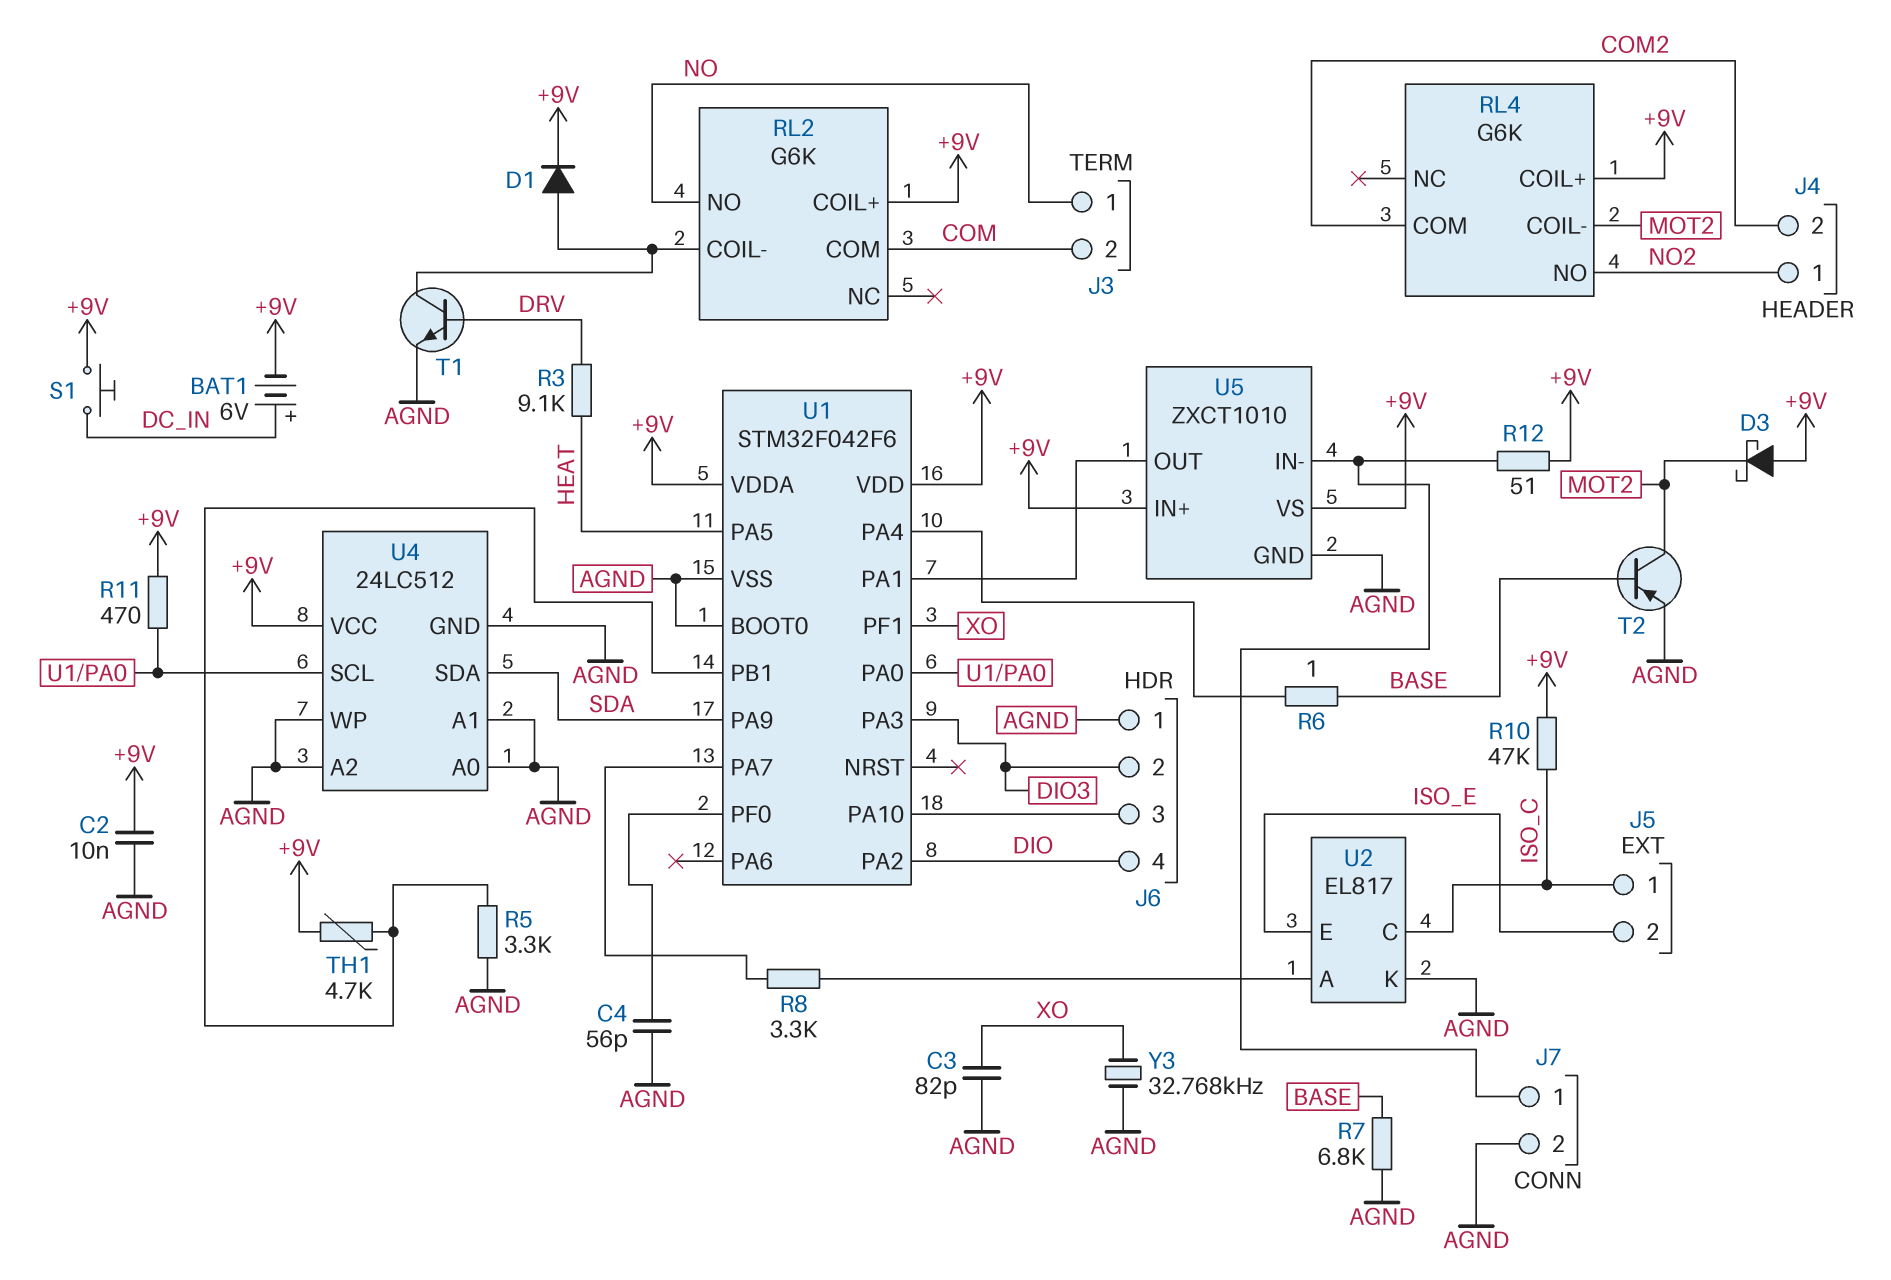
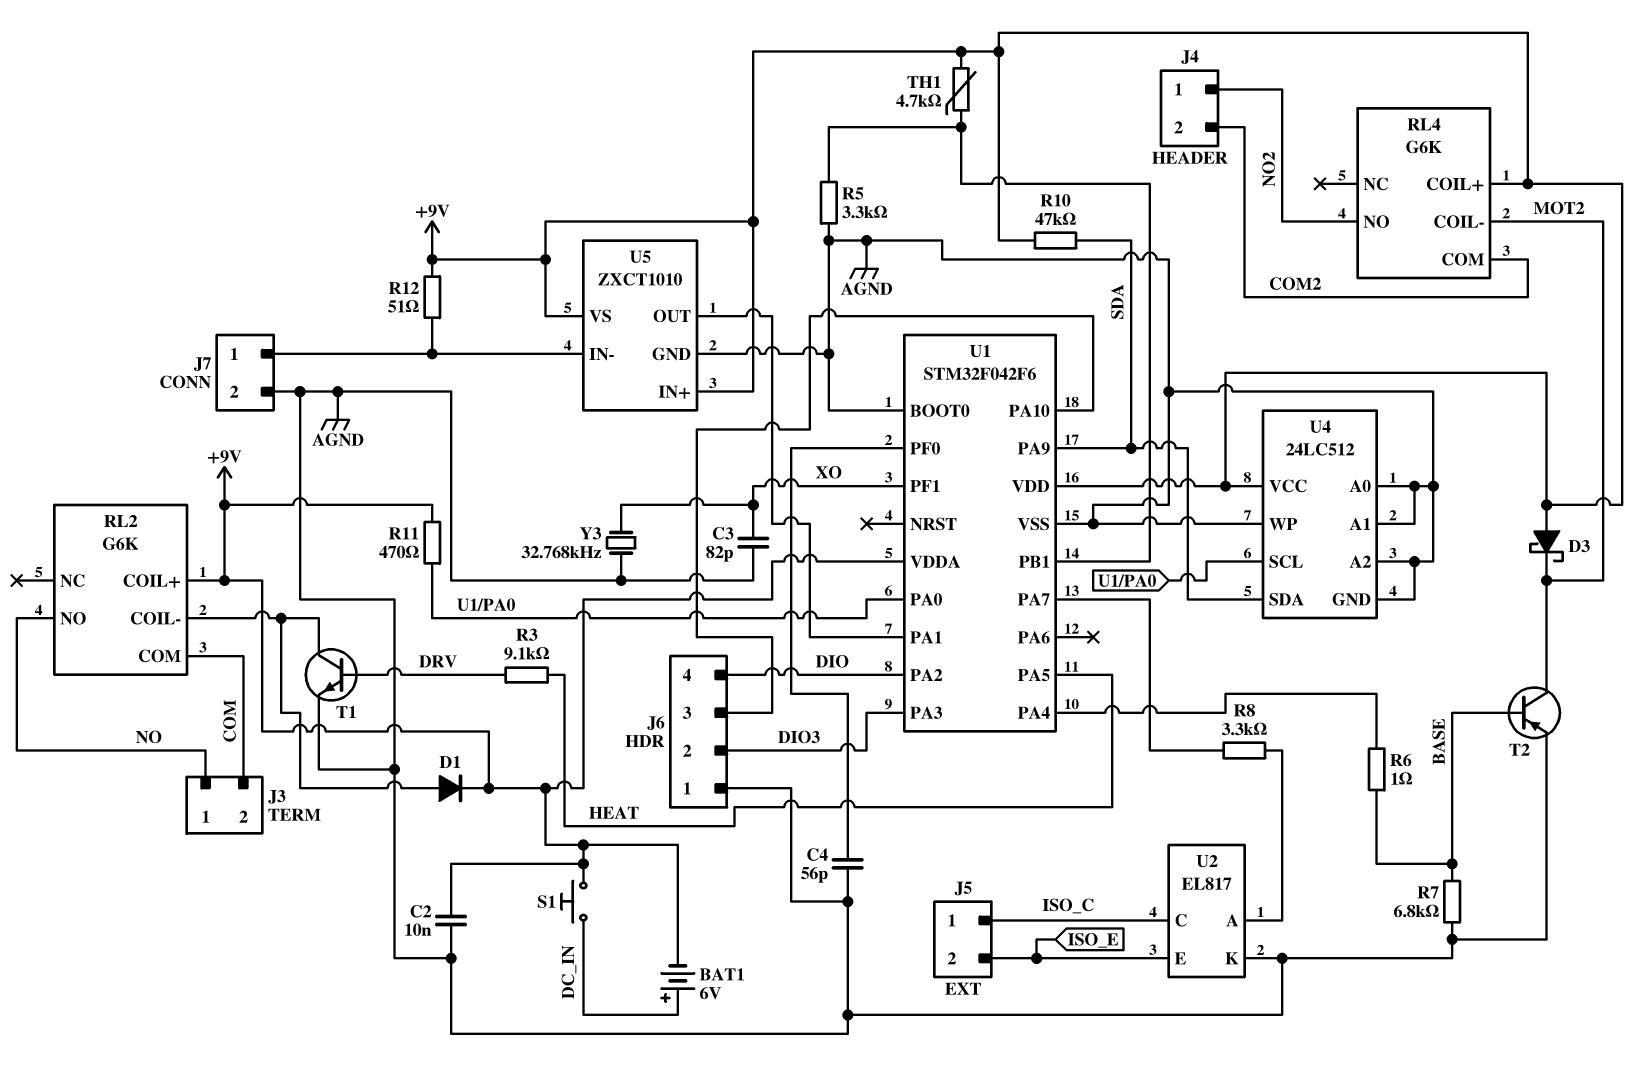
R10: 47k (+9V, ISO_C) -> 47k (+9V, SDA)

